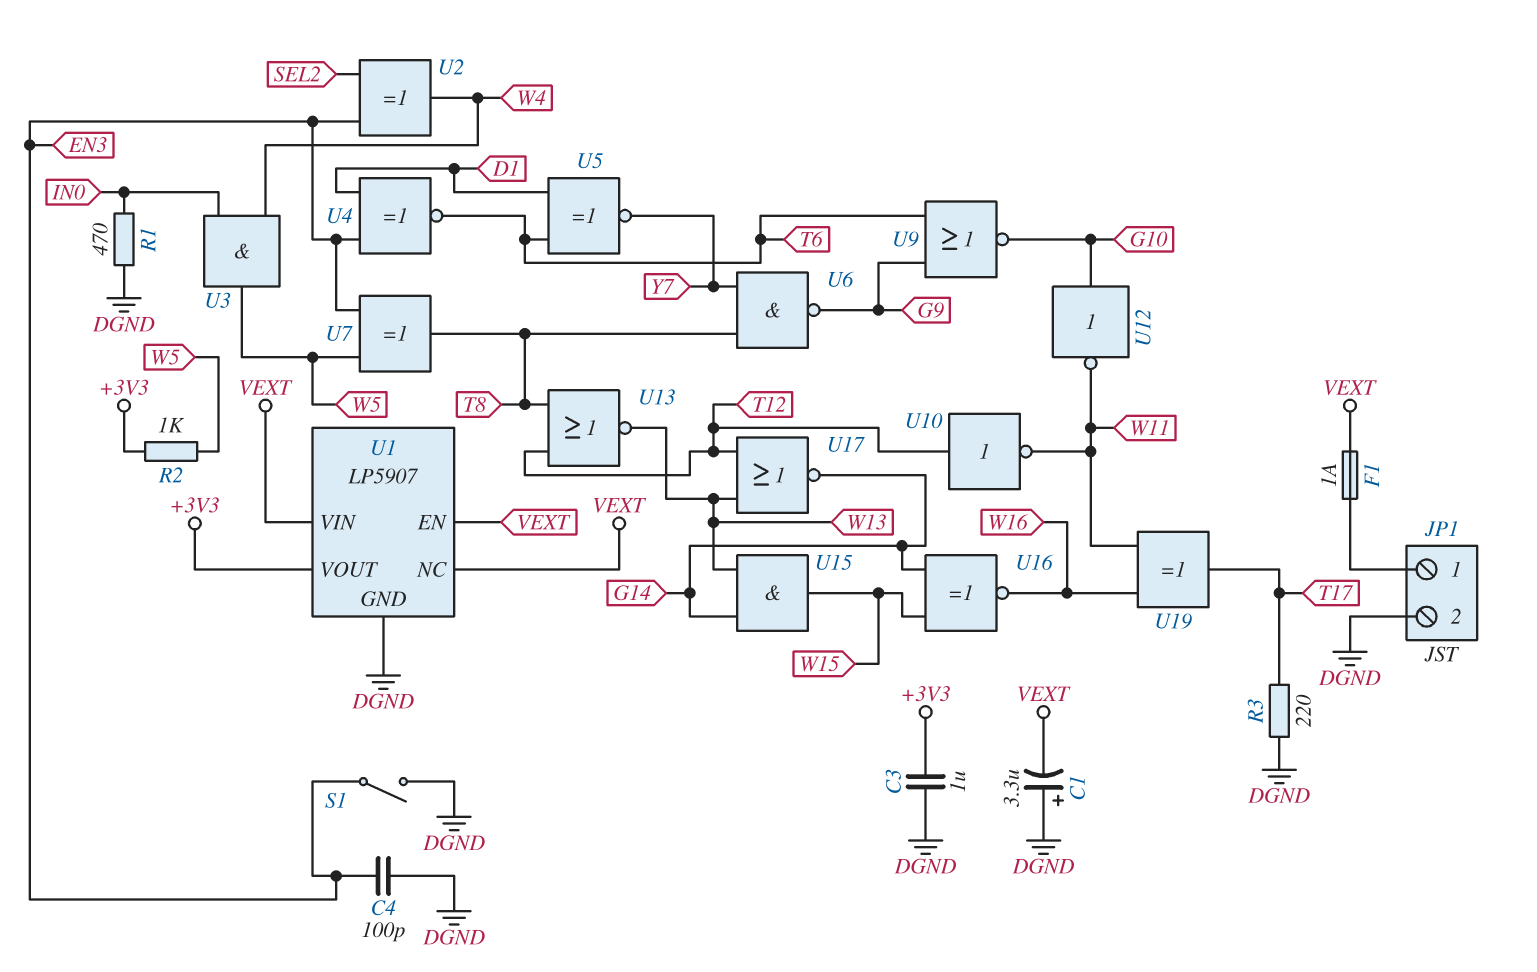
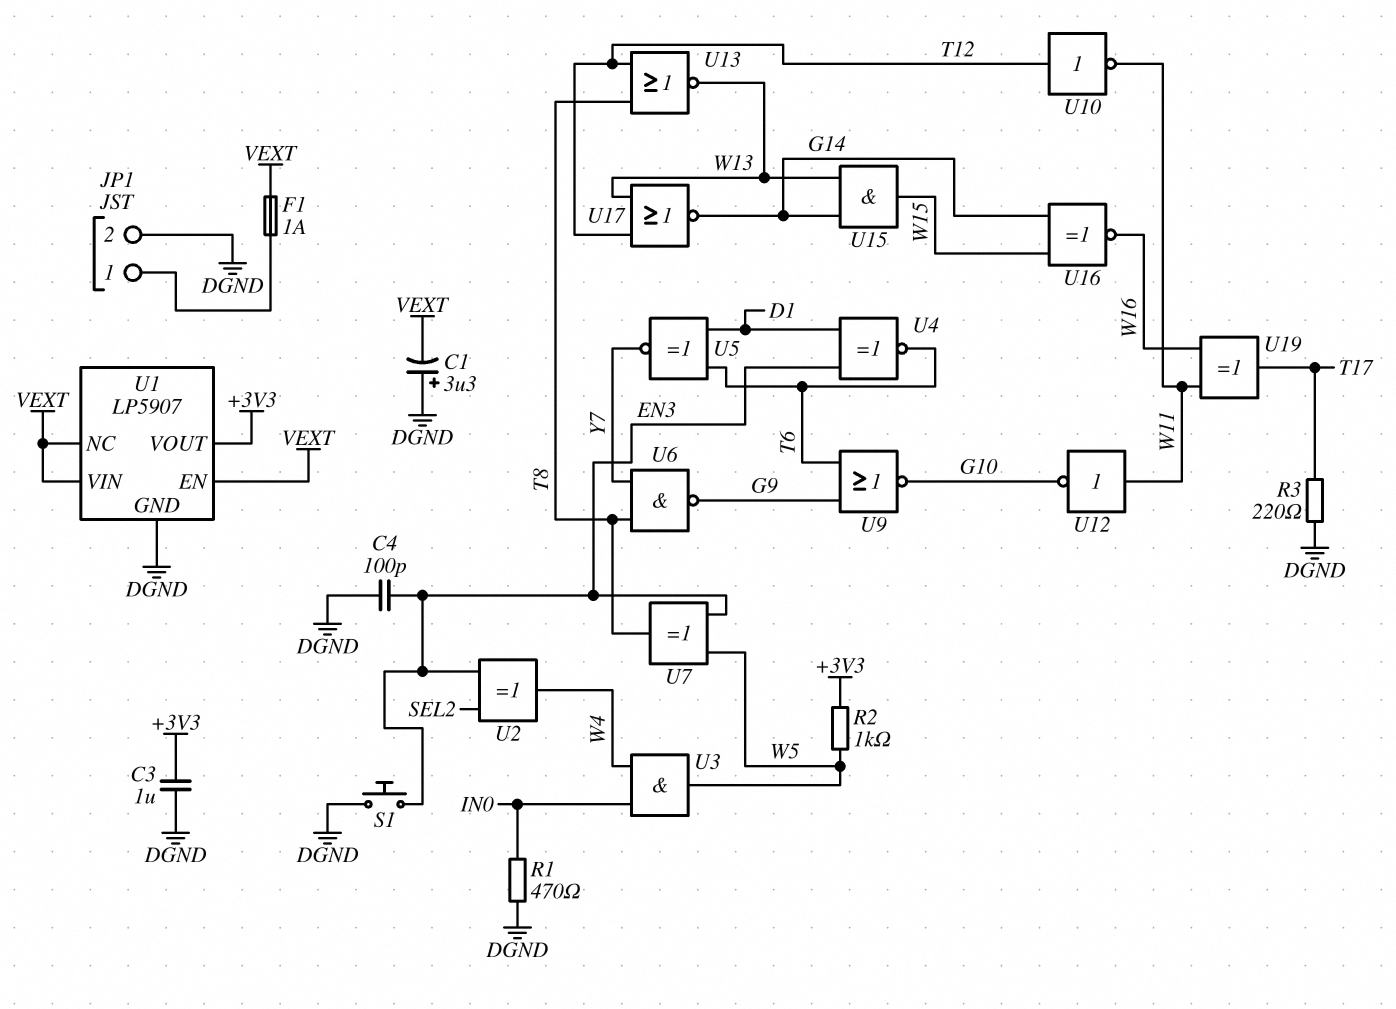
S1: switch (DGND, EN3) -> button (DGND, EN3)
U12: NOT (in G10, out W11) -> NOT (in W11, out G10)

